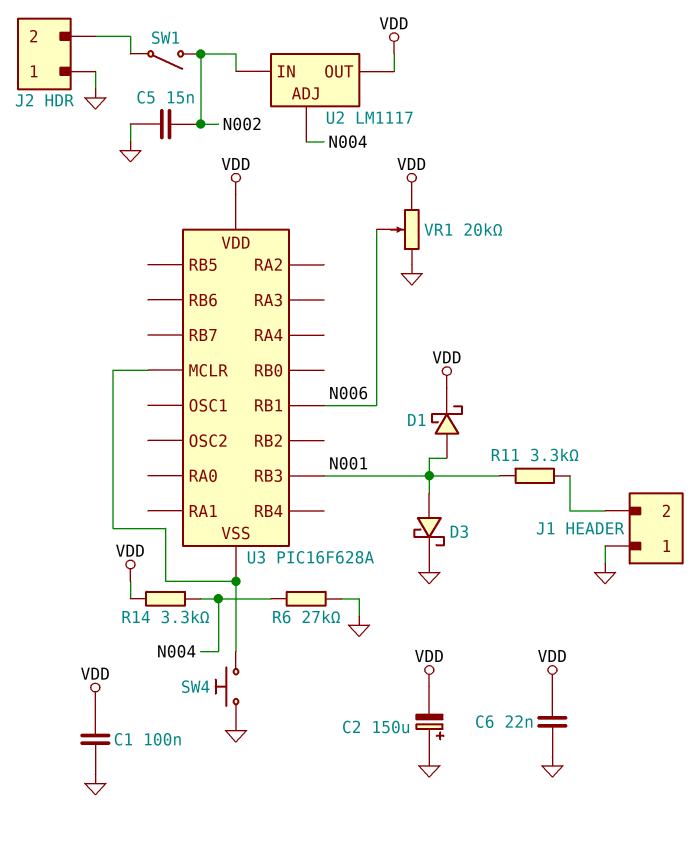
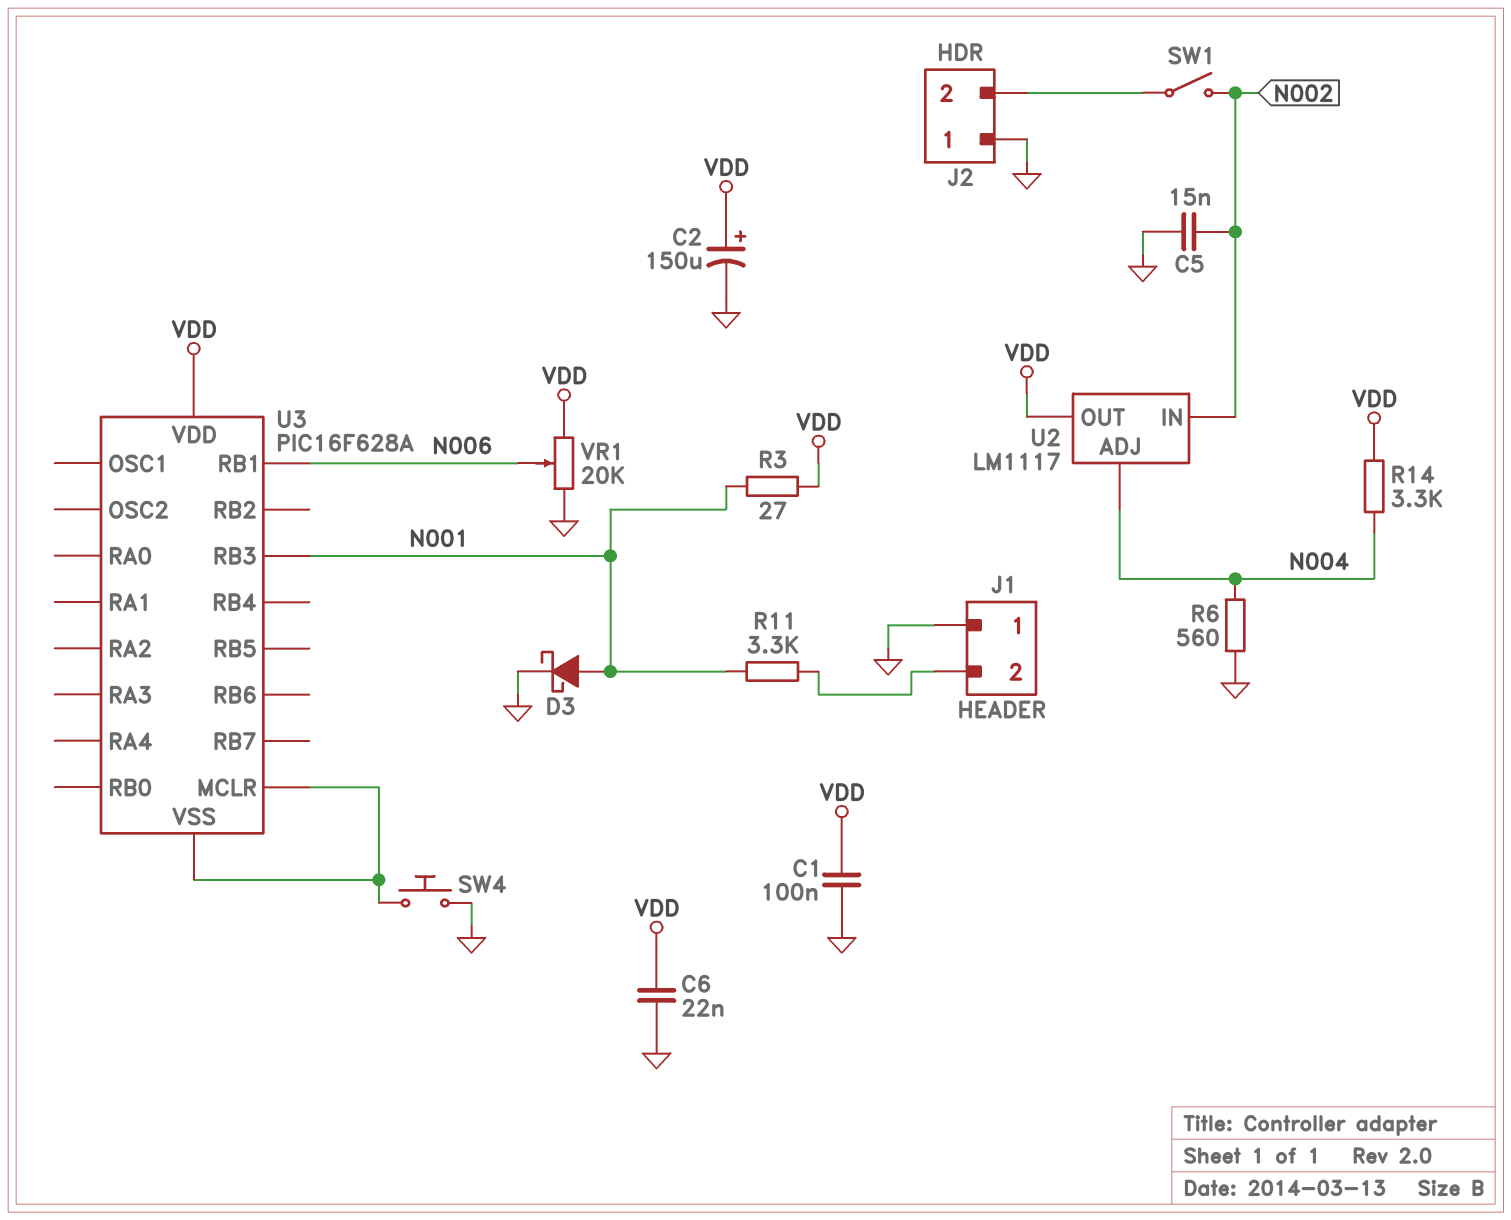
C2: 150uF (plus GND, minus VDD) -> 150uF (plus VDD, minus GND)
D1: schottky (A N001, K VDD) -> none
R3: none -> 27 (N001, VDD)
R6: 27k (GND, N004) -> 560 (GND, N004)

